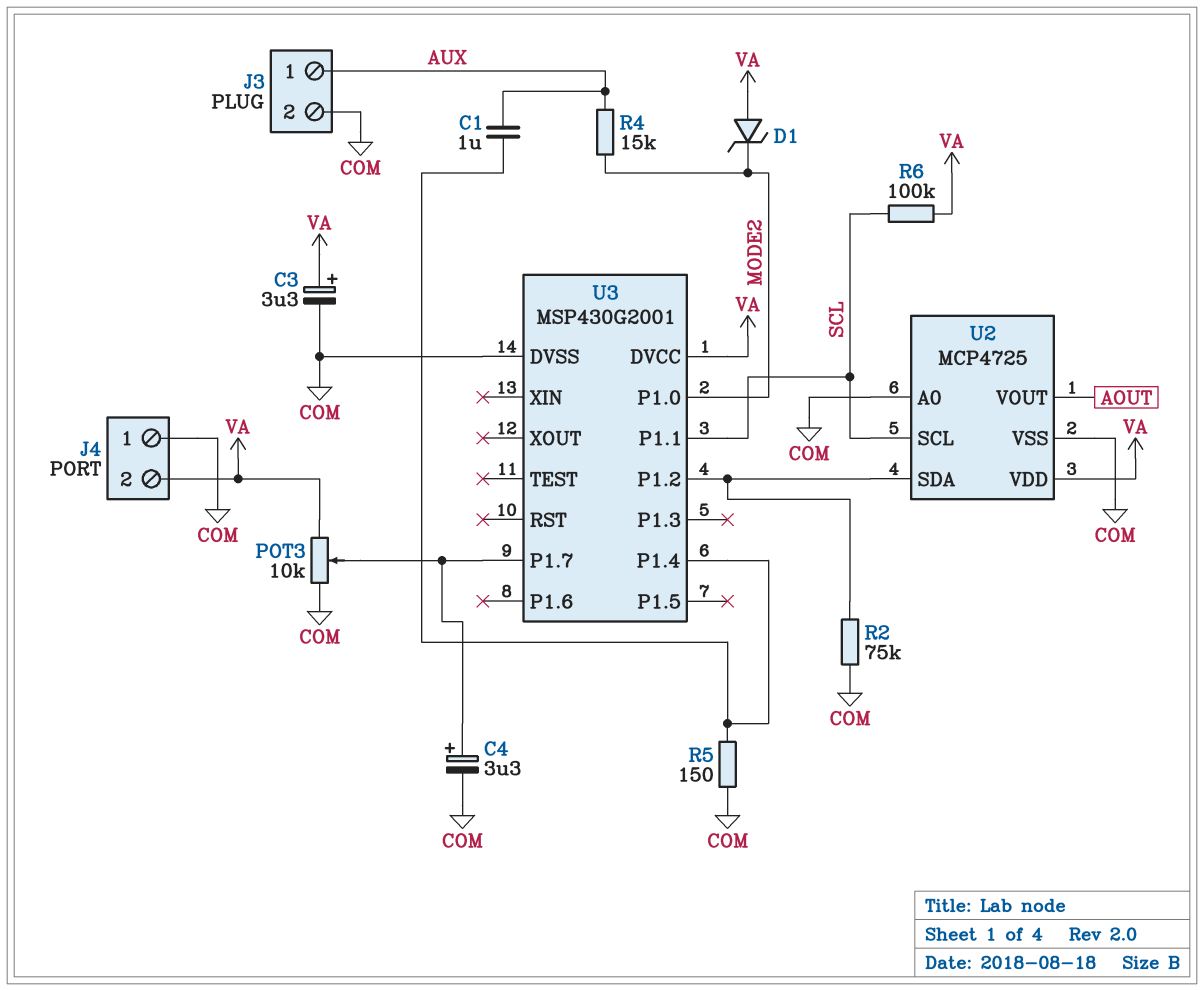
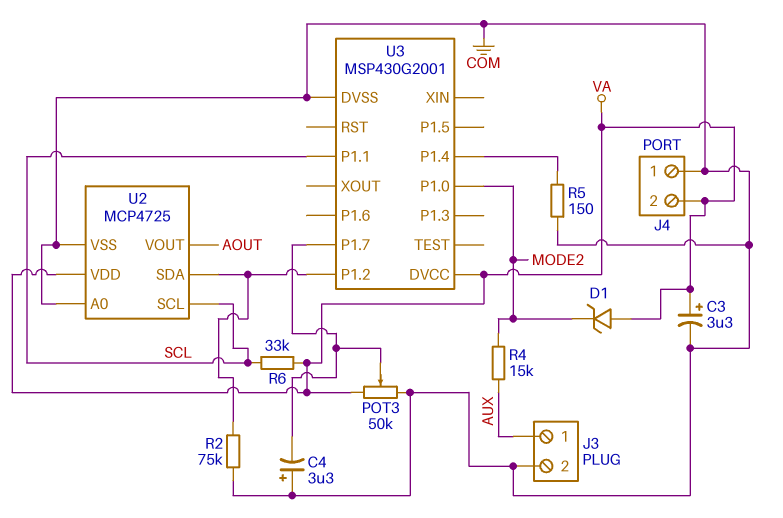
C1: 1uF (AUX, U3/P1.4) -> none
C4: 3.3uF (plus U3/P1.7, minus COM) -> 3.3uF (plus COM, minus U3/P1.7)
POT3: 10k (COM, VA, wiper U3/P1.7) -> 50k (COM, VA, wiper U3/P1.7)
R6: 100k (SCL, VA) -> 33k (SCL, VA)

